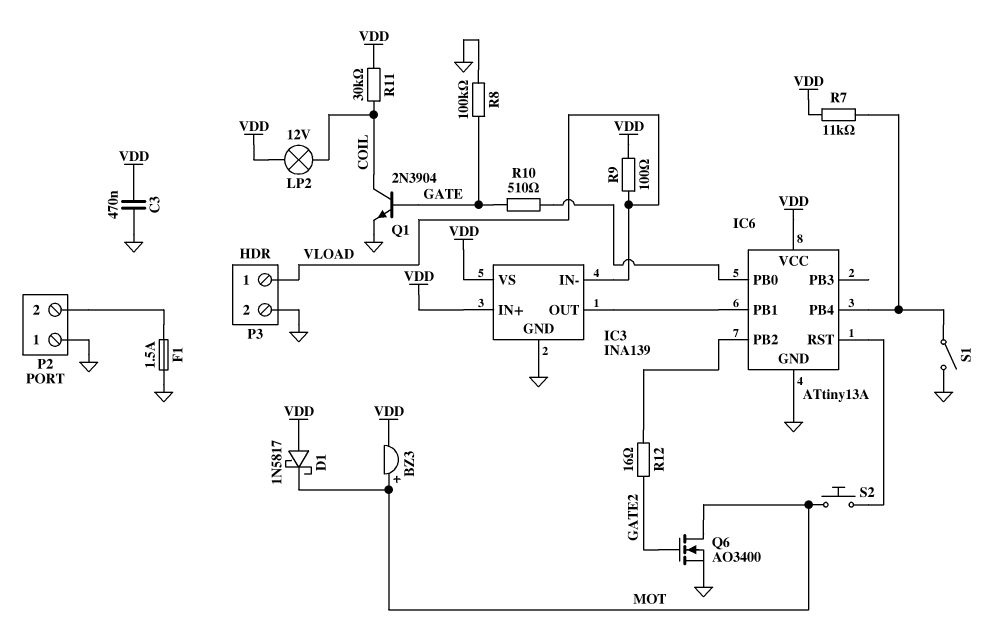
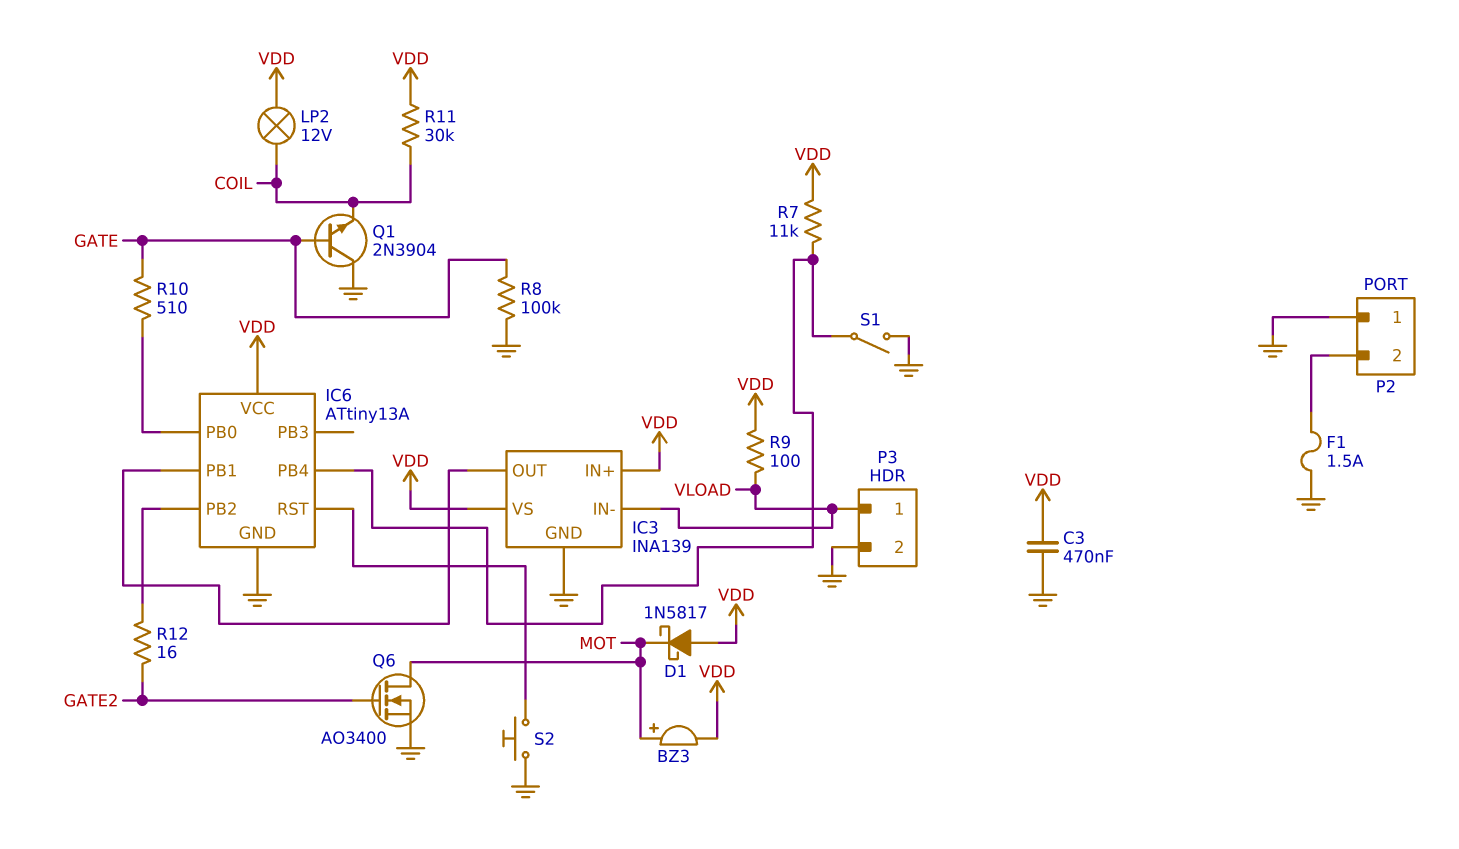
Q1: NPN 2N3904 (B GATE, C COIL, E GND) -> NPN 2N3904 (B GATE, C GND, E COIL)
S2: button (IC6/RST, MOT) -> button (GND, IC6/RST)

